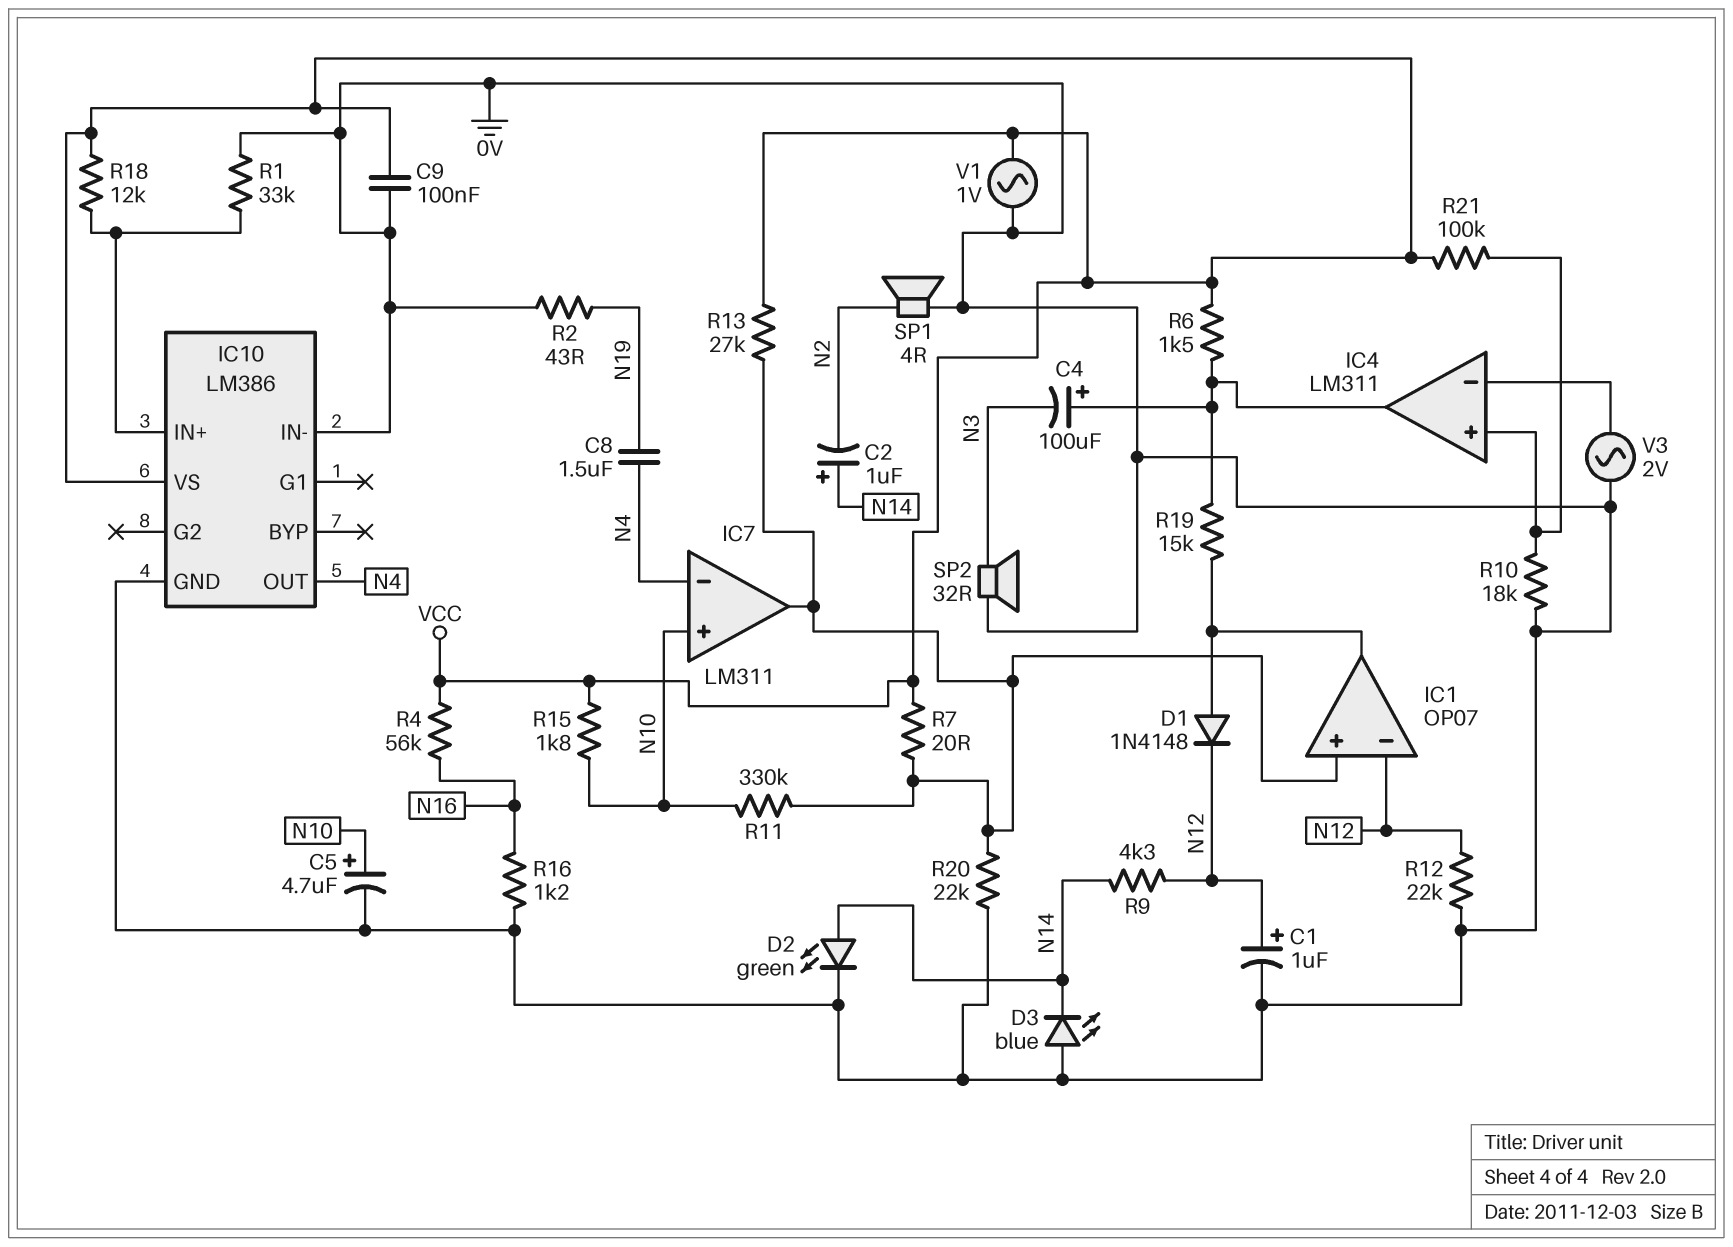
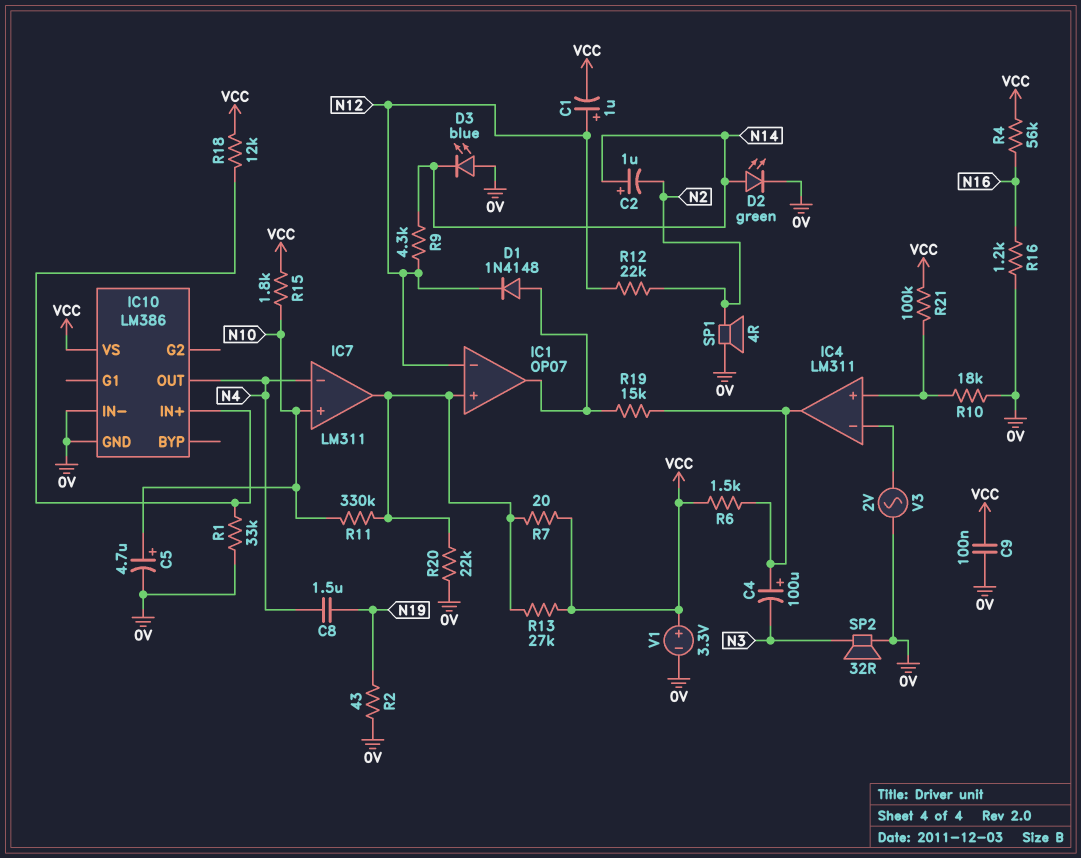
C1: 1uF (plus N12, minus 0V) -> 1uF (plus N12, minus VCC)
R12: 22k (0V, N12) -> 22k (N2, N12)
V1: AC 1V (0V, VCC) -> 3.3V (plus VCC, minus 0V)

